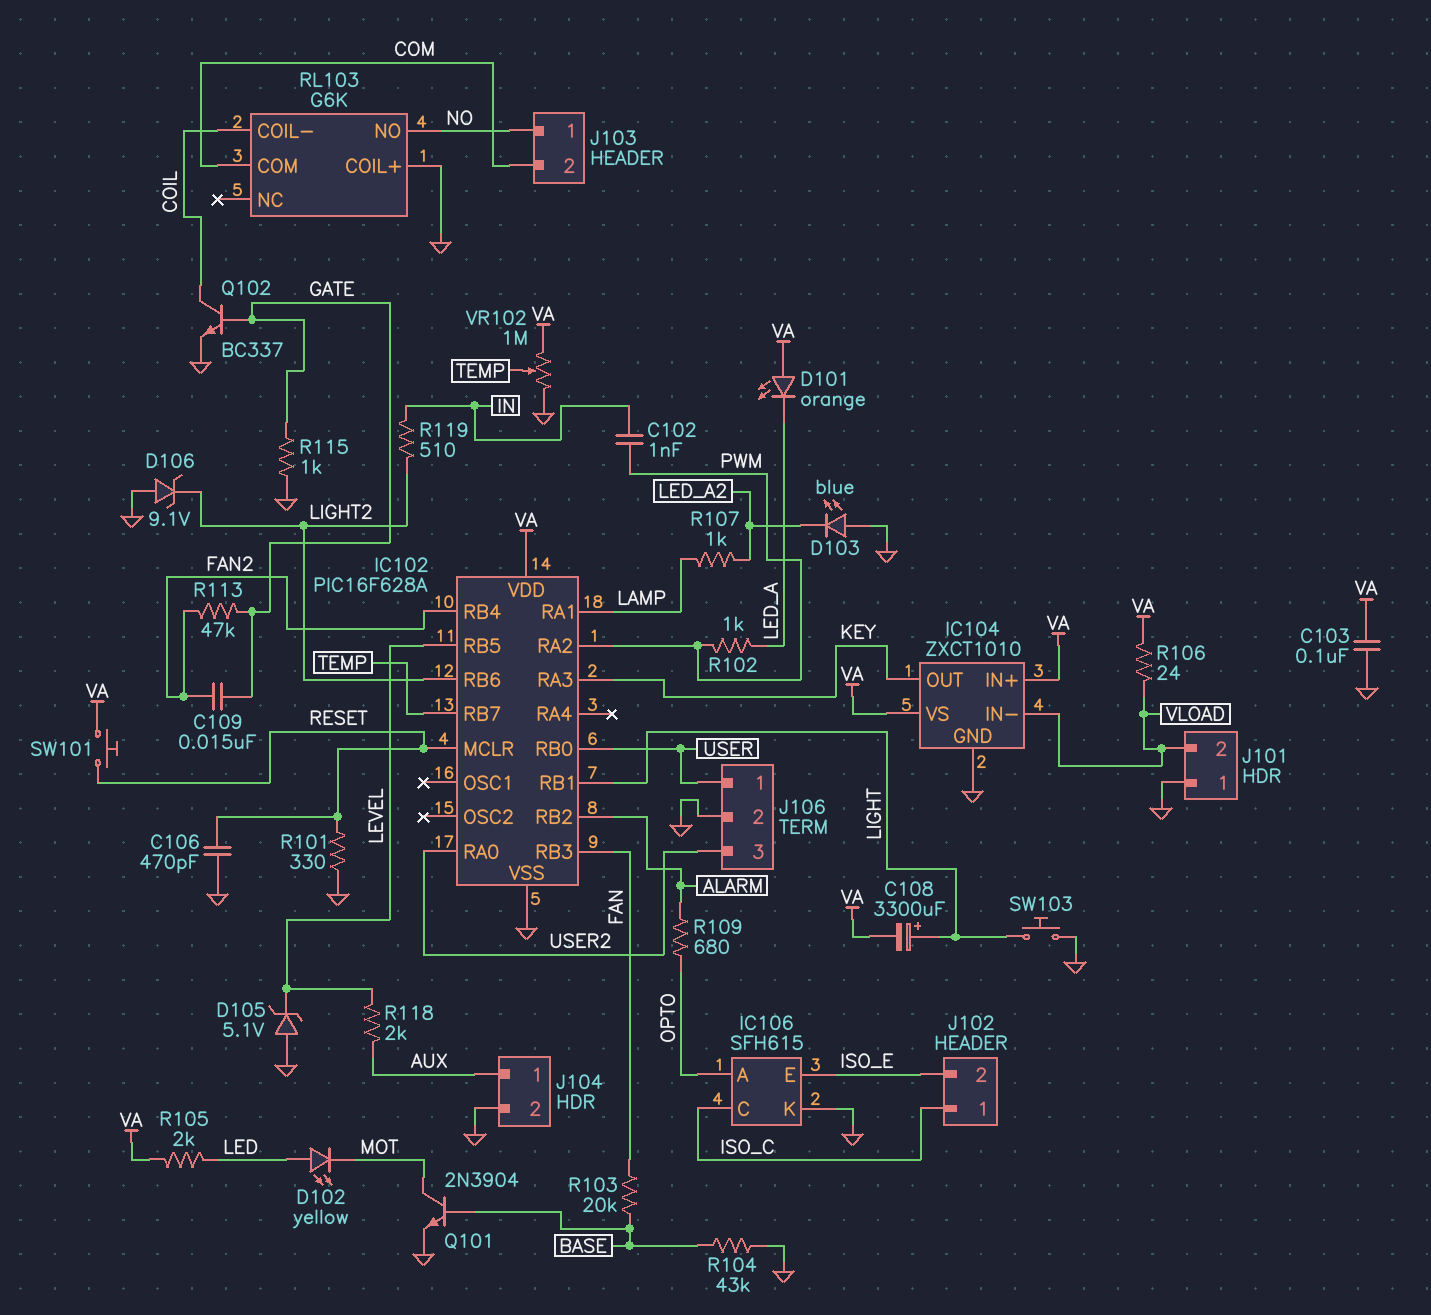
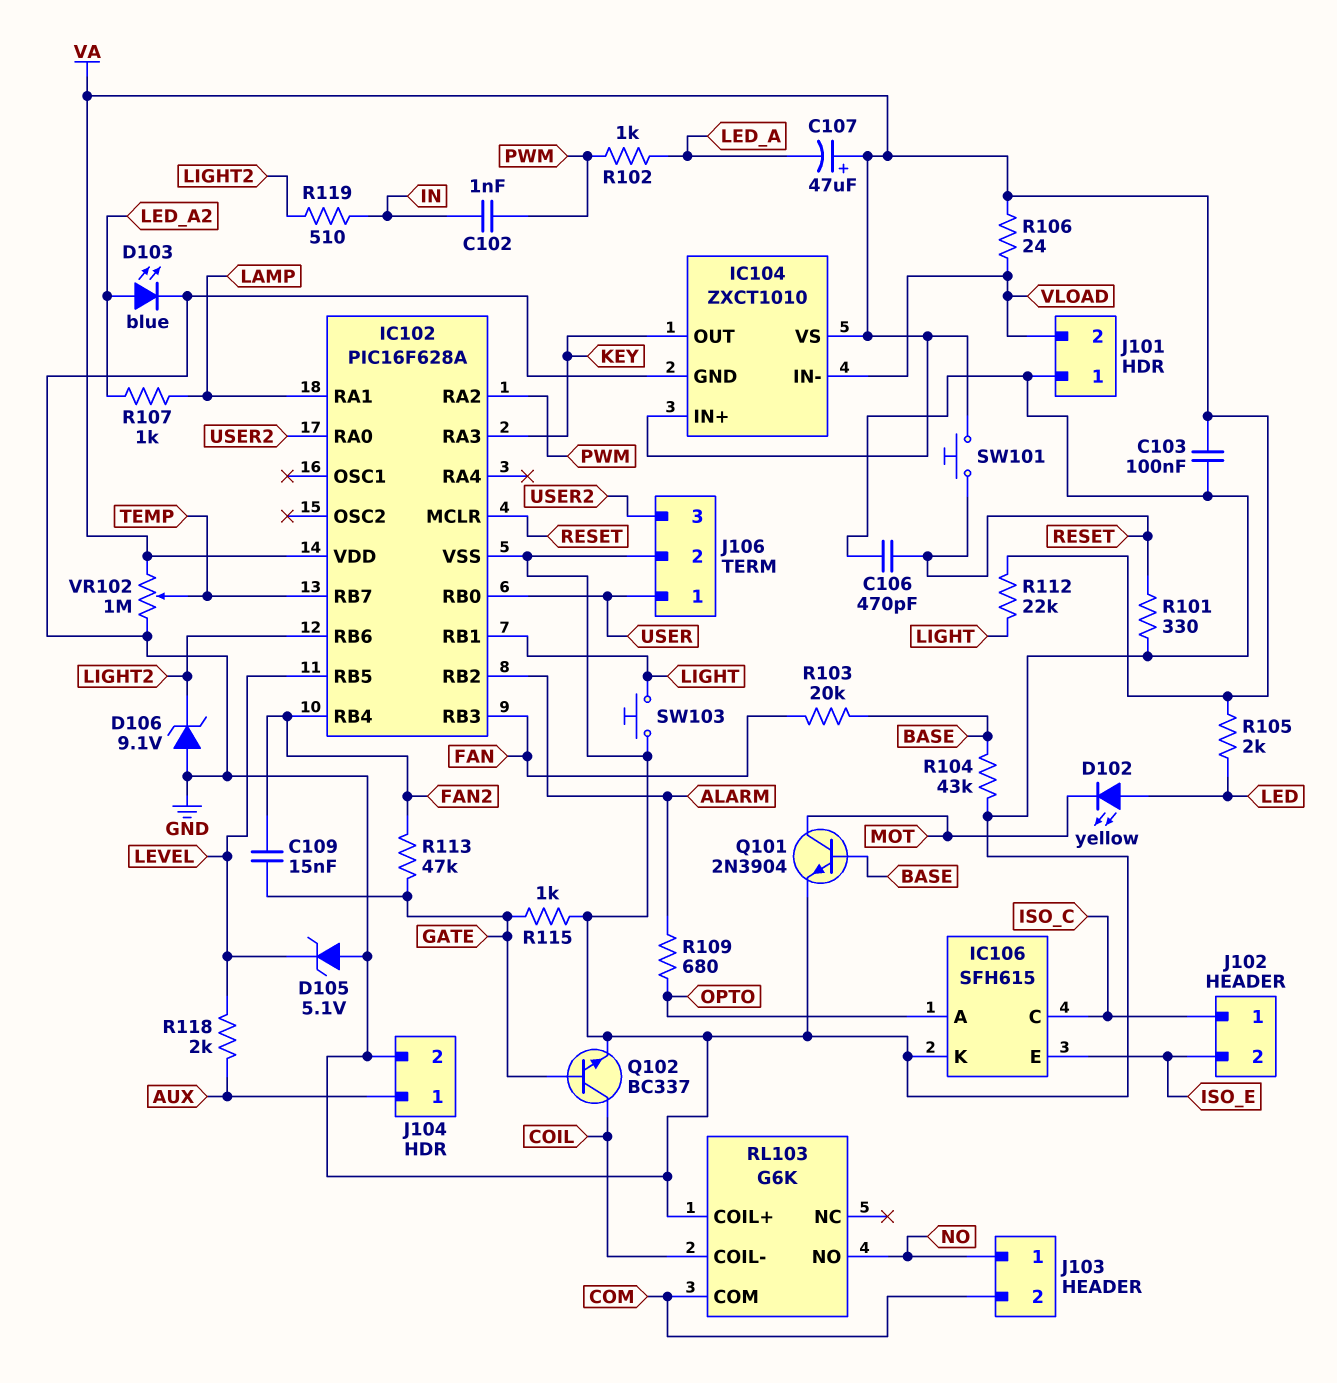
C107: none -> 47uF (plus VA, minus LED_A)
C108: 3300uF (plus LIGHT, minus VA) -> none
D101: LED orange (A VA, K LED_A) -> none
D103: LED blue (A GND, K LED_A2) -> LED blue (A LED_A2, K GND)
R112: none -> 22k (LIGHT, VA)

